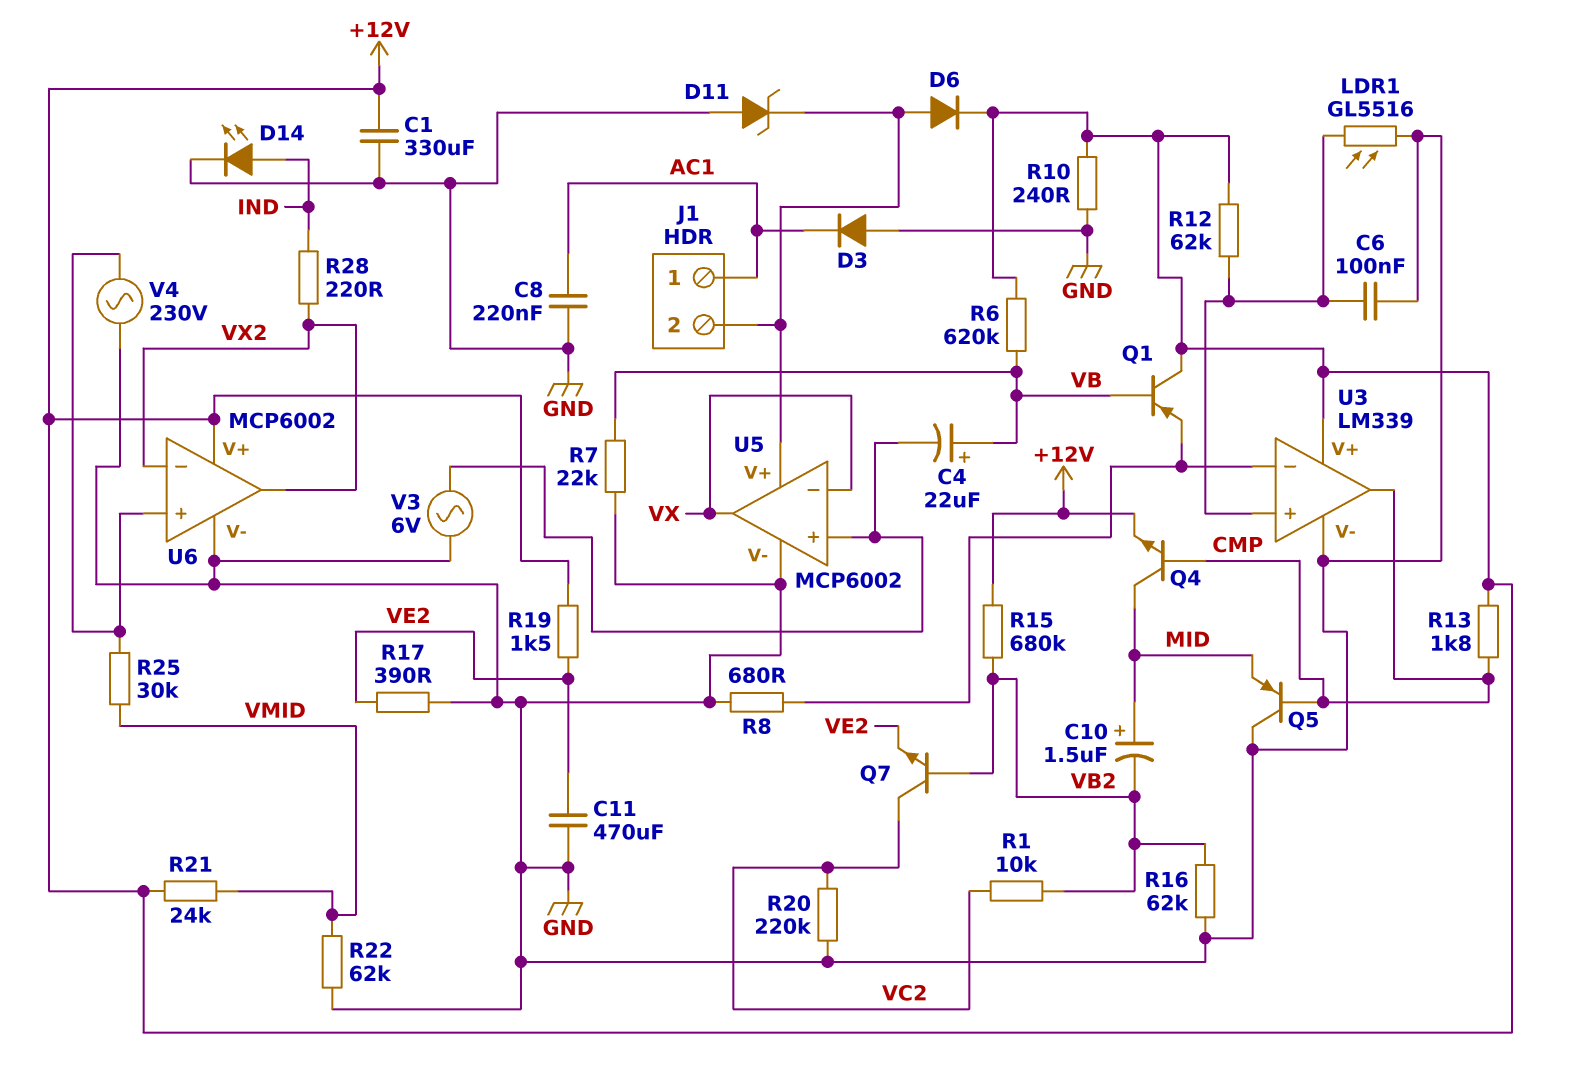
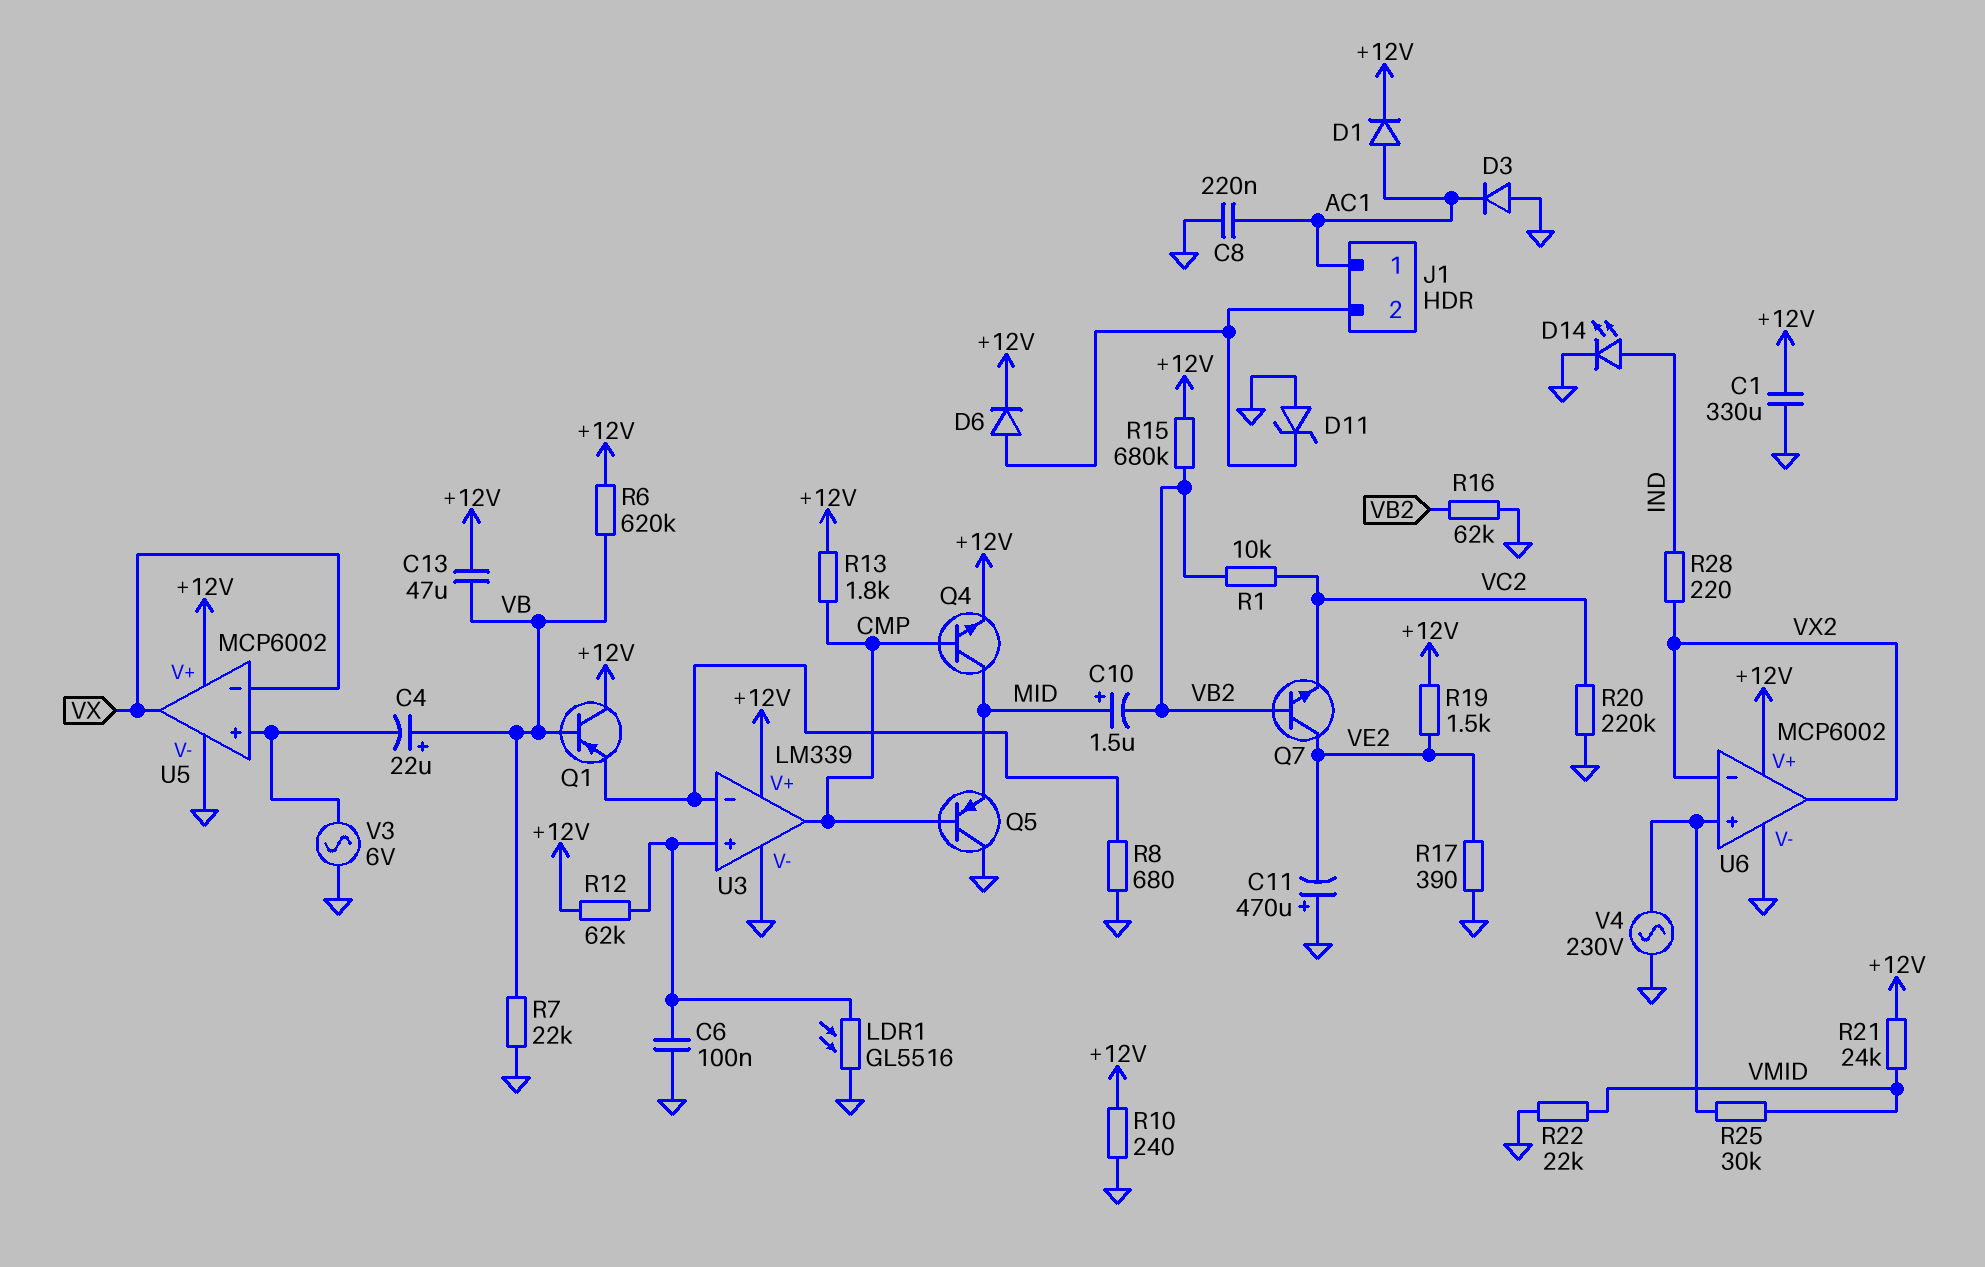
C11: 470uF (GND, VE2) -> 470uF (plus GND, minus VE2)
C13: none -> 47uF (+12V, VB)
D1: none -> diode (A AC1, K +12V)
Q7: NPN (B VB2, C VC2, E VE2) -> NPN (B VB2, C VE2, E VC2)
R22: 62k (GND, VMID) -> 22k (GND, VMID)
U5 pin V+: J1/2 -> +12V

